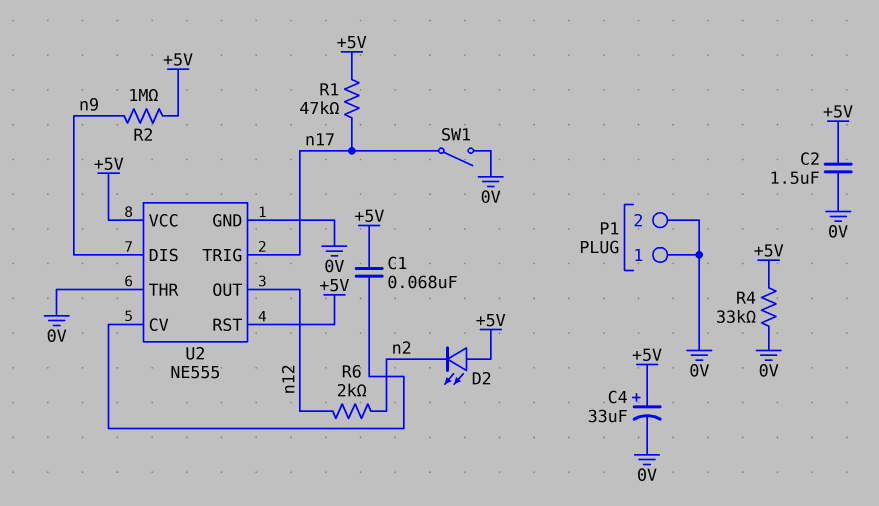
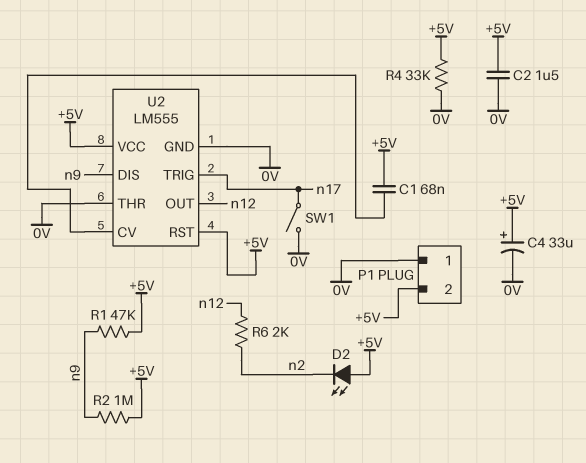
P1 pin 2: 0V -> +5V
R1: 47k (+5V, n17) -> 47k (+5V, n9)
U2: NE555 -> LM555

